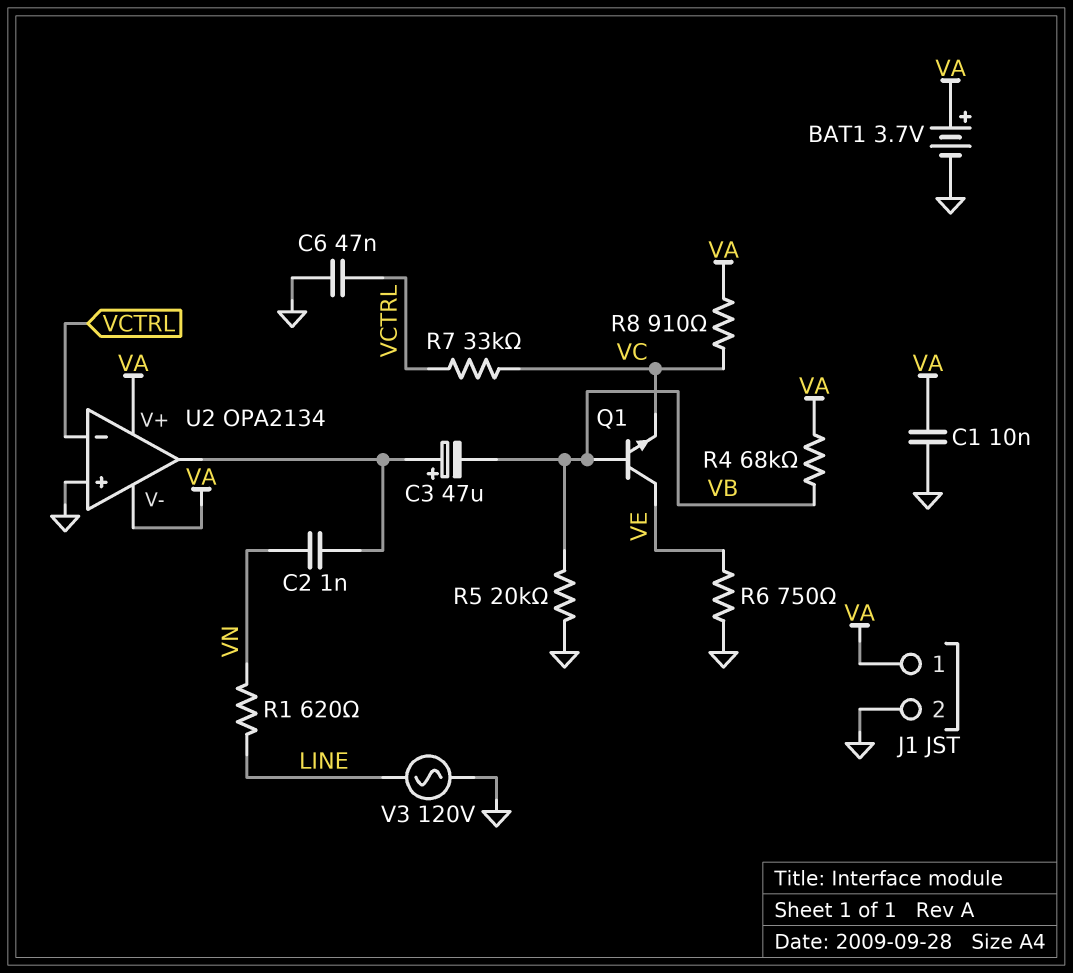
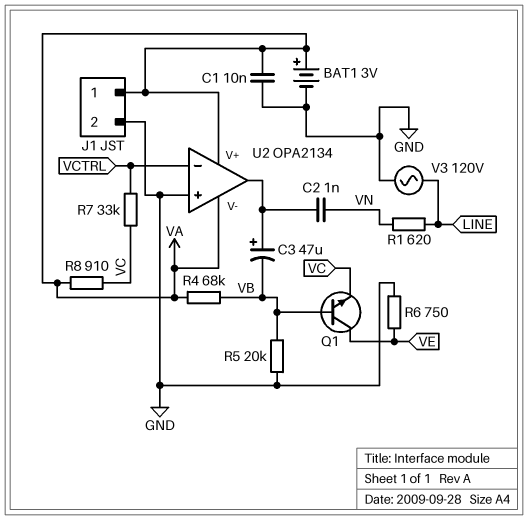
BAT1: 3.7V (plus VA, minus GND) -> 3V (plus VA, minus GND)
C6: 47nF (GND, VCTRL) -> none

